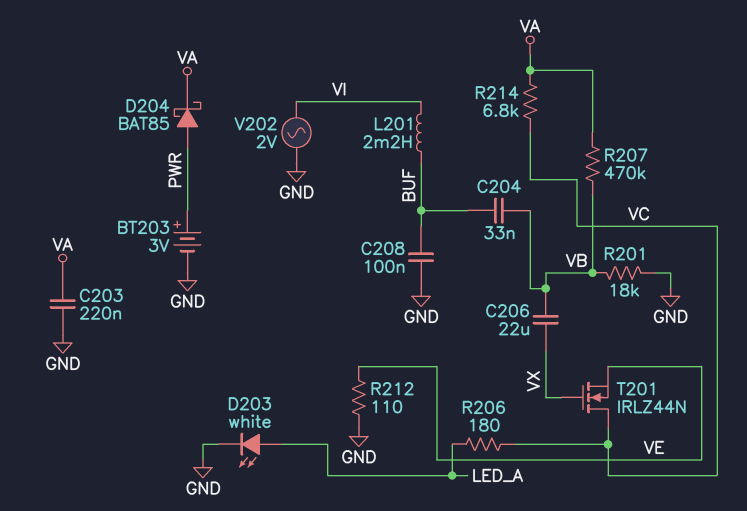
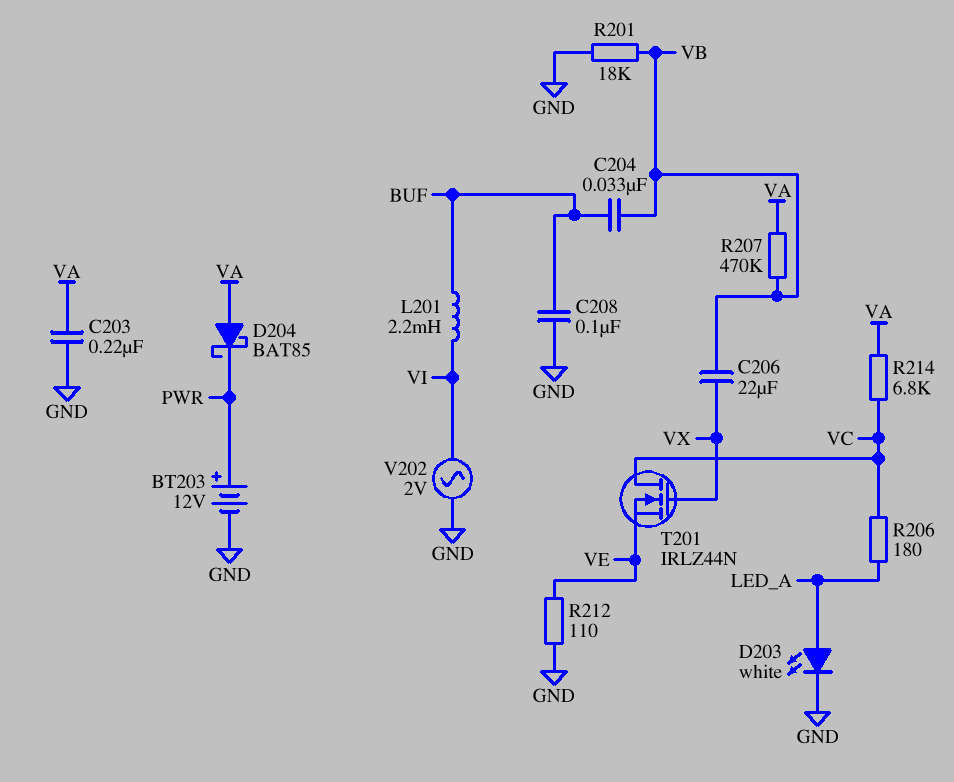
BT203: 3V (plus PWR, minus GND) -> 12V (plus PWR, minus GND)
D204: schottky BAT85 (A PWR, K VA) -> schottky BAT85 (A VA, K PWR)

